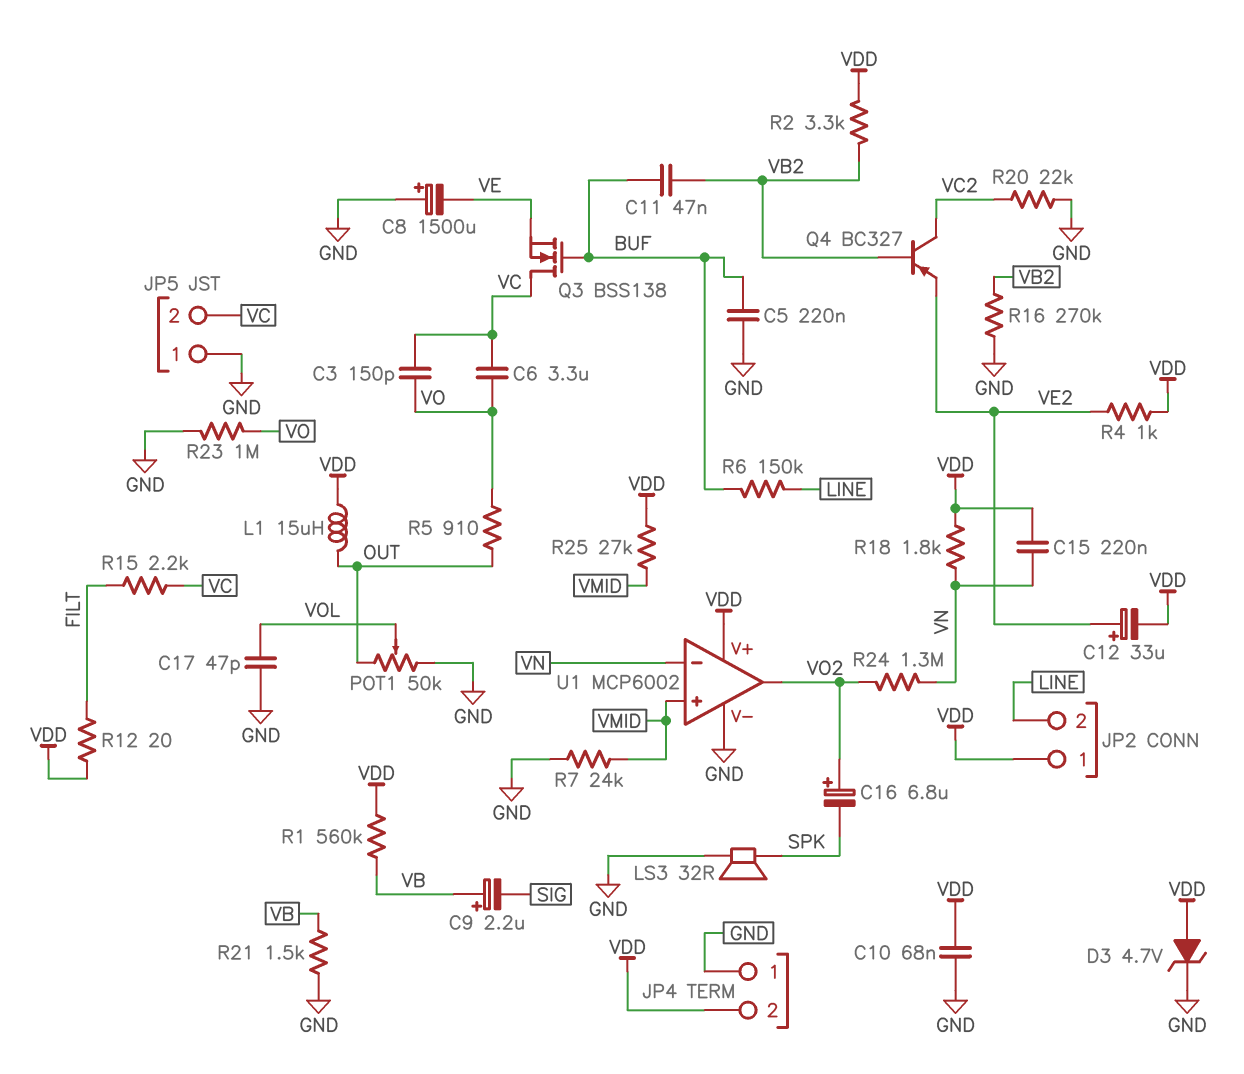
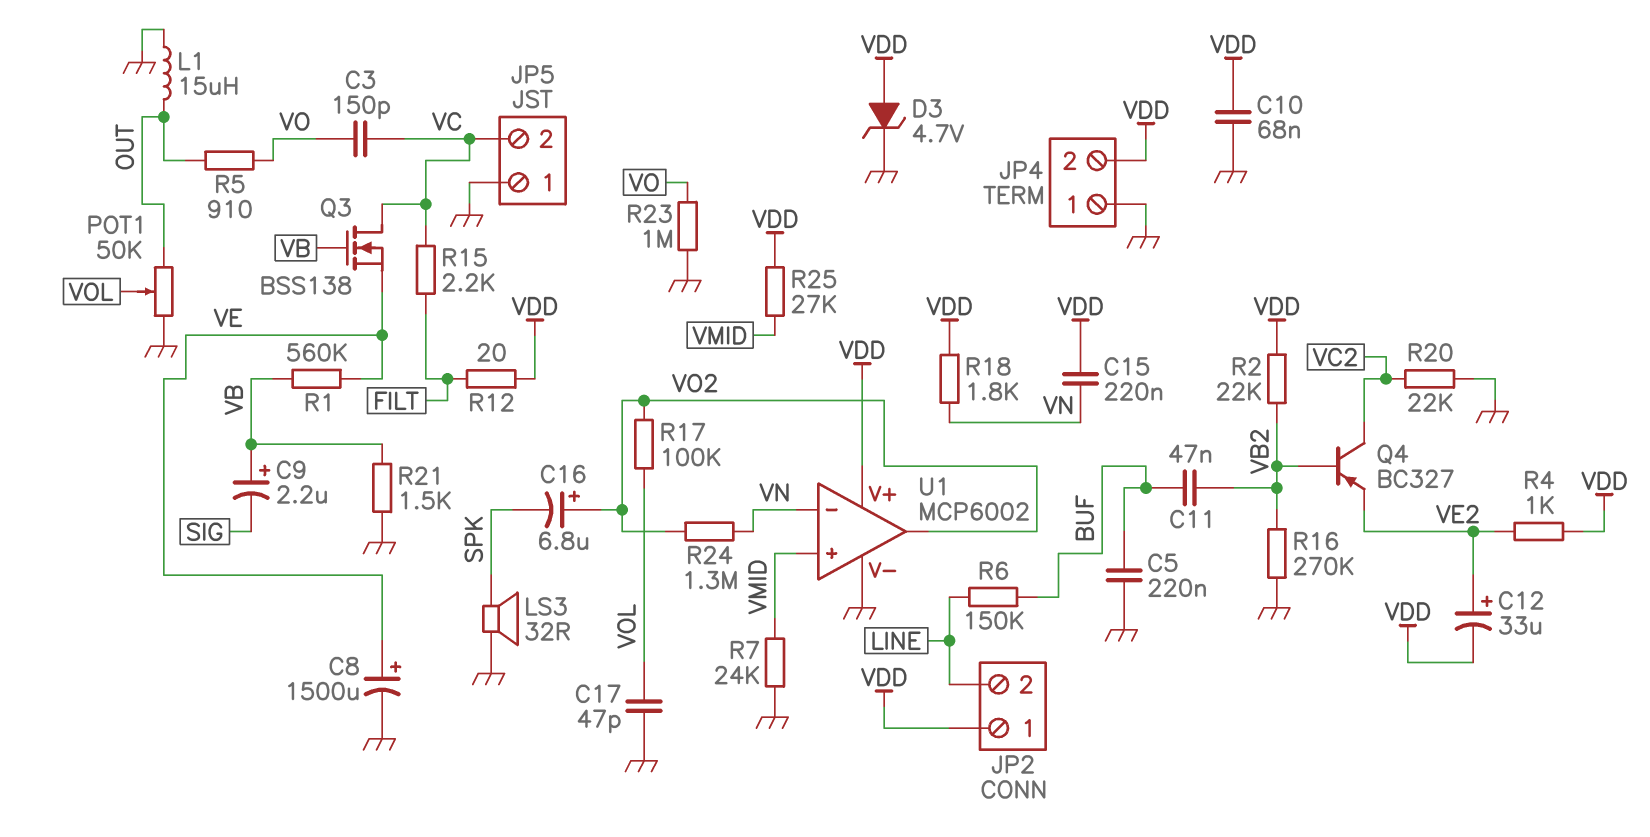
C6: 3.3uF (VC, VO) -> none
C8: 1500uF (plus GND, minus VE) -> 1500uF (plus VE, minus GND)
L1: 15uH (OUT, VDD) -> 15uH (GND, OUT)
Q3: NMOS BSS138 (G BUF, D VC, S VE) -> NMOS BSS138 (G VB, D VC, S VE)
R1: 560k (VB, VDD) -> 560k (VB, VE)
R2: 3.3k (VB2, VDD) -> 22k (VB2, VDD)
R17: none -> 100k (VO2, VOL)

